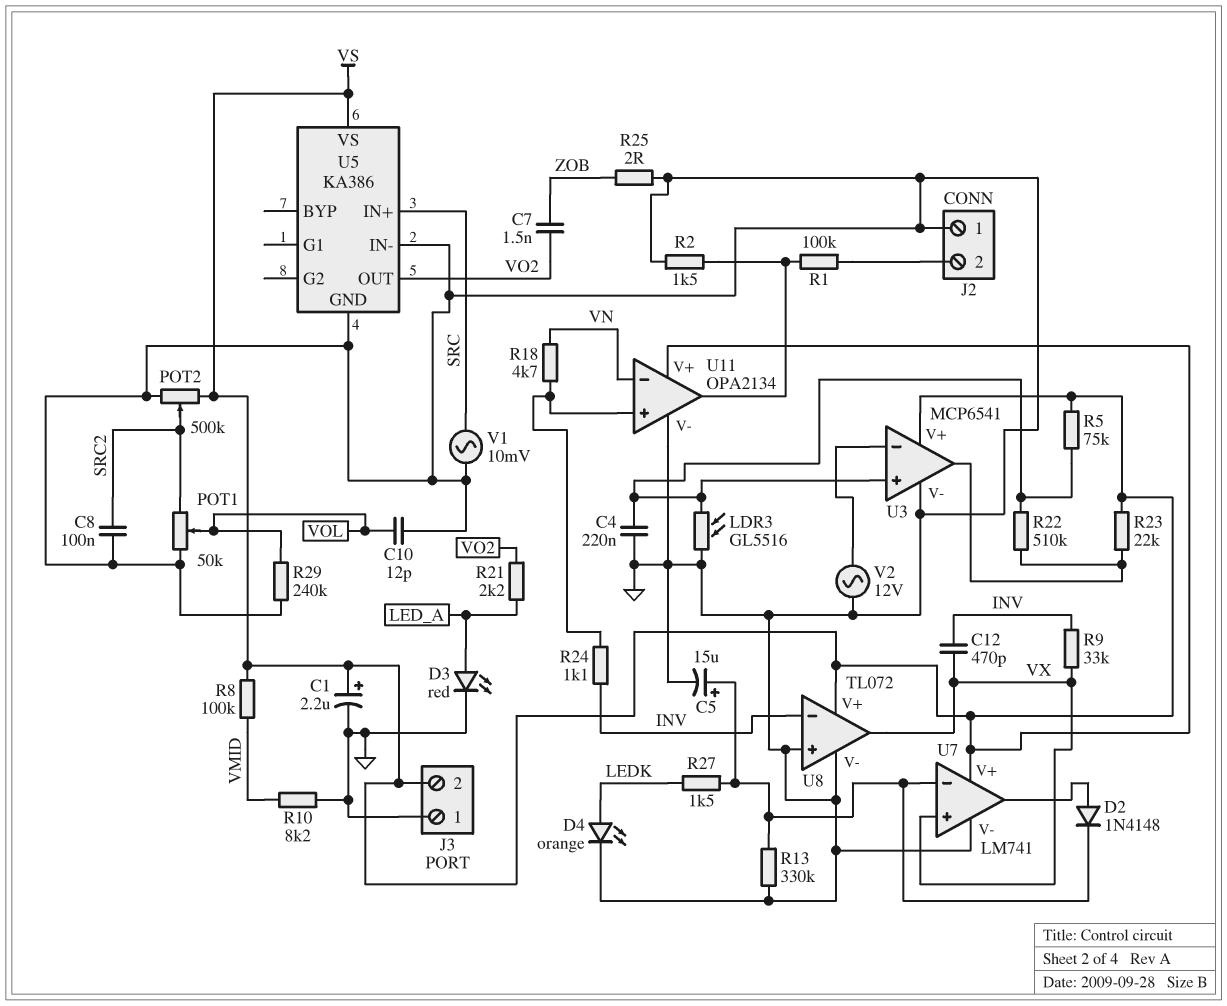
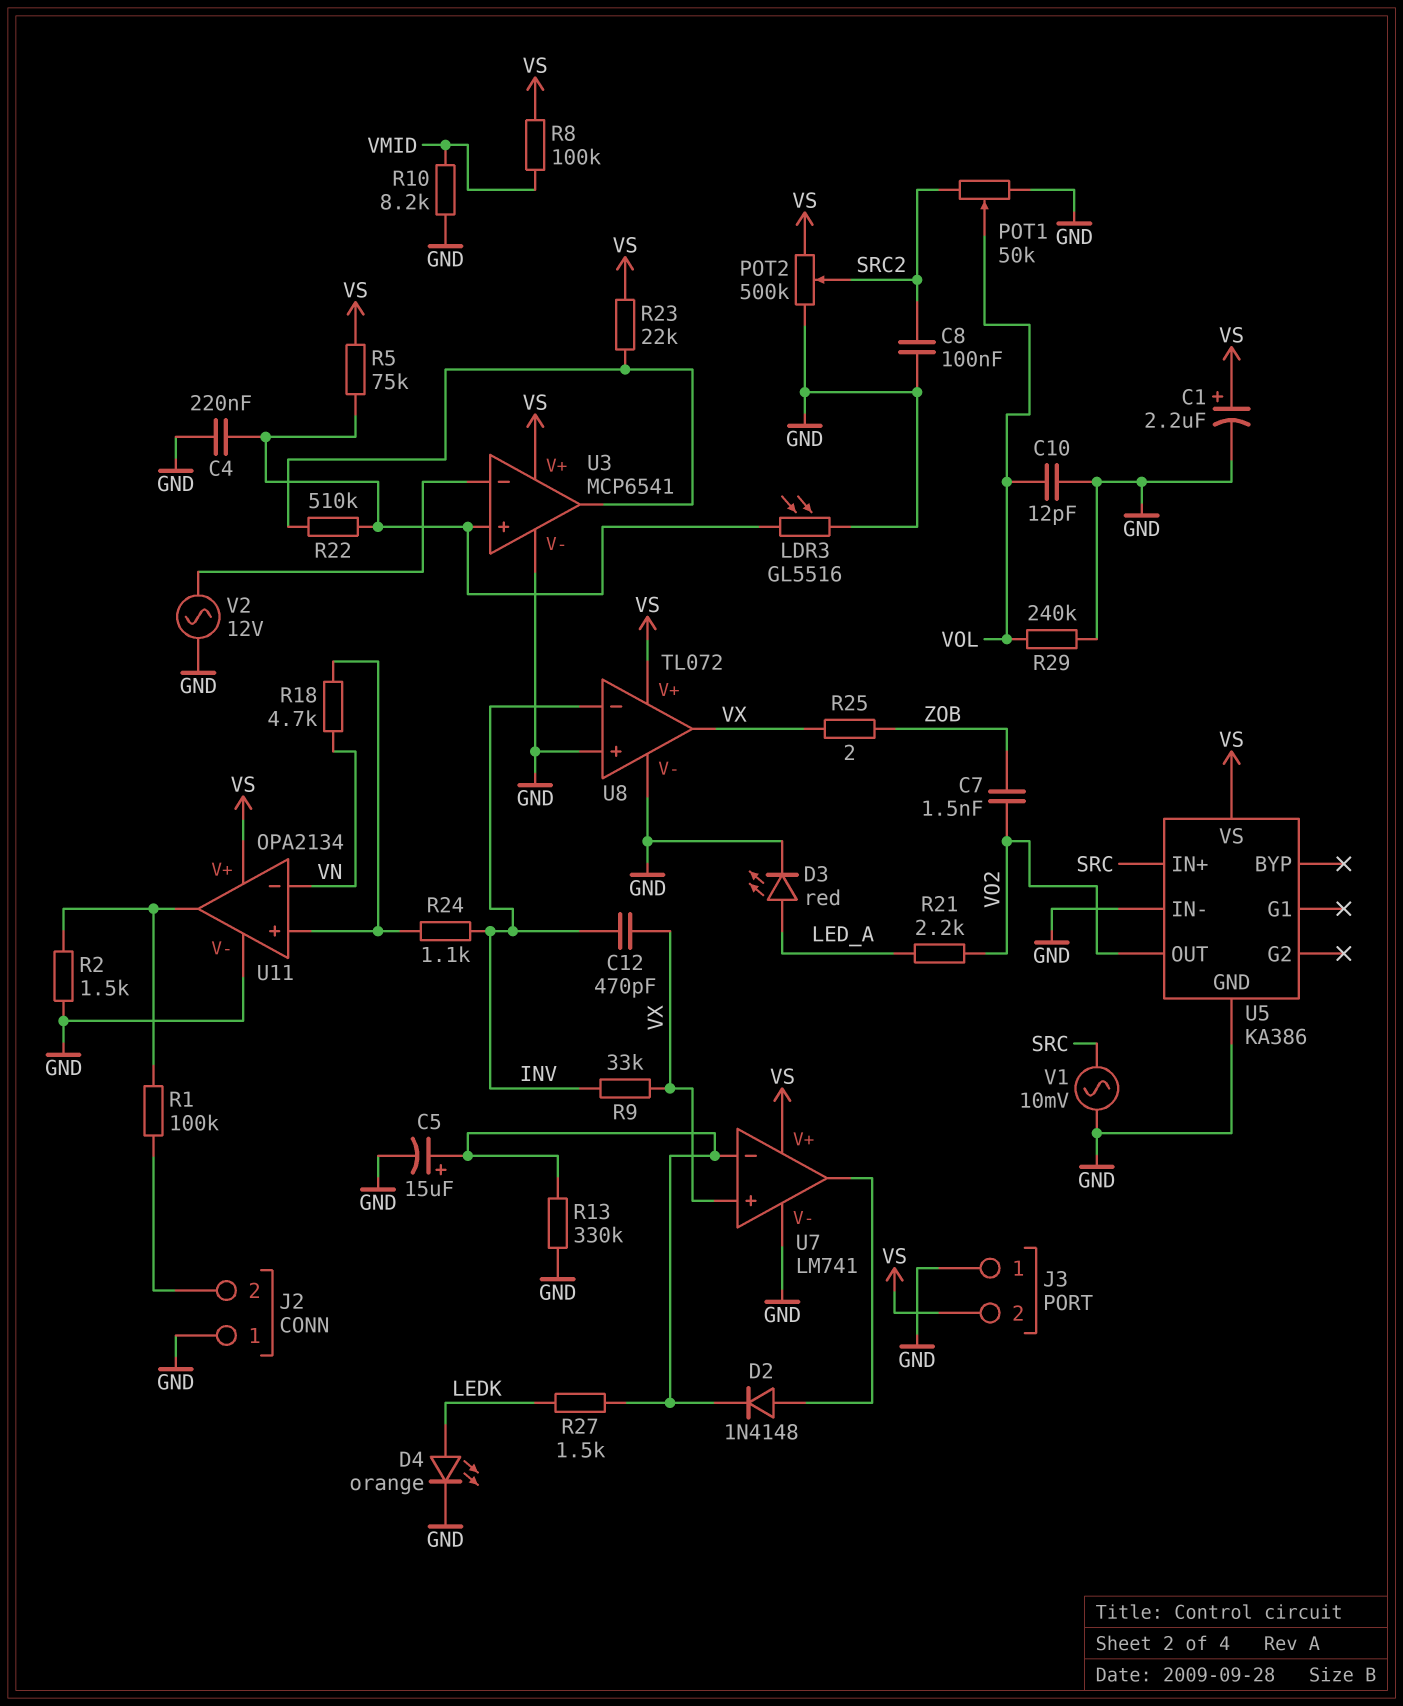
R25: 2 (GND, ZOB) -> 2 (VX, ZOB)

